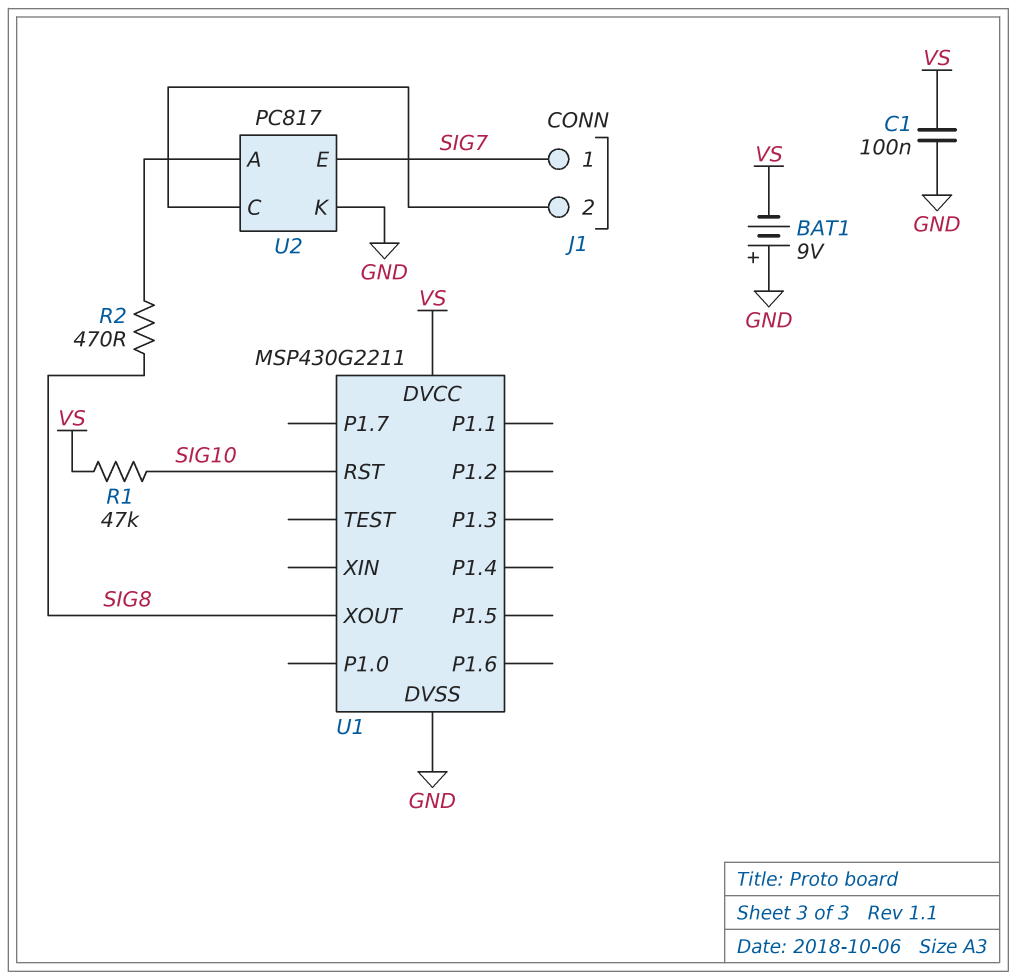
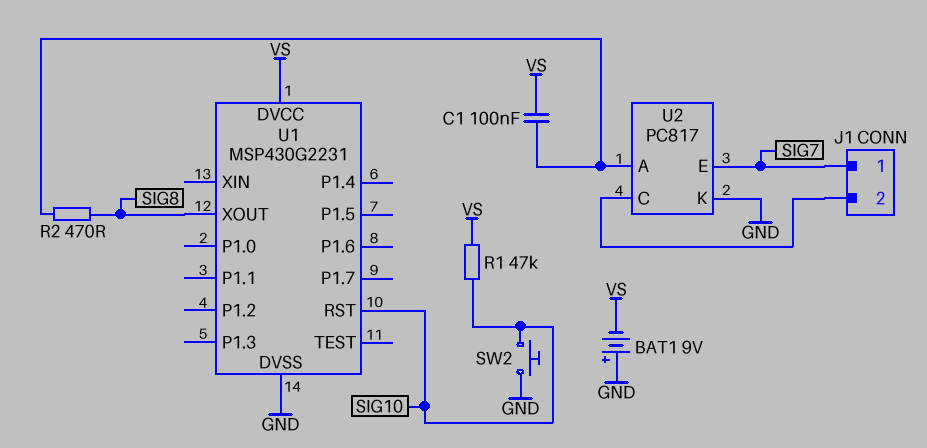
C1: 100nF (GND, VS) -> 100nF (U2/A, VS)
SW2: none -> button (GND, SIG10)
U1: MSP430G2211 -> MSP430G2231

